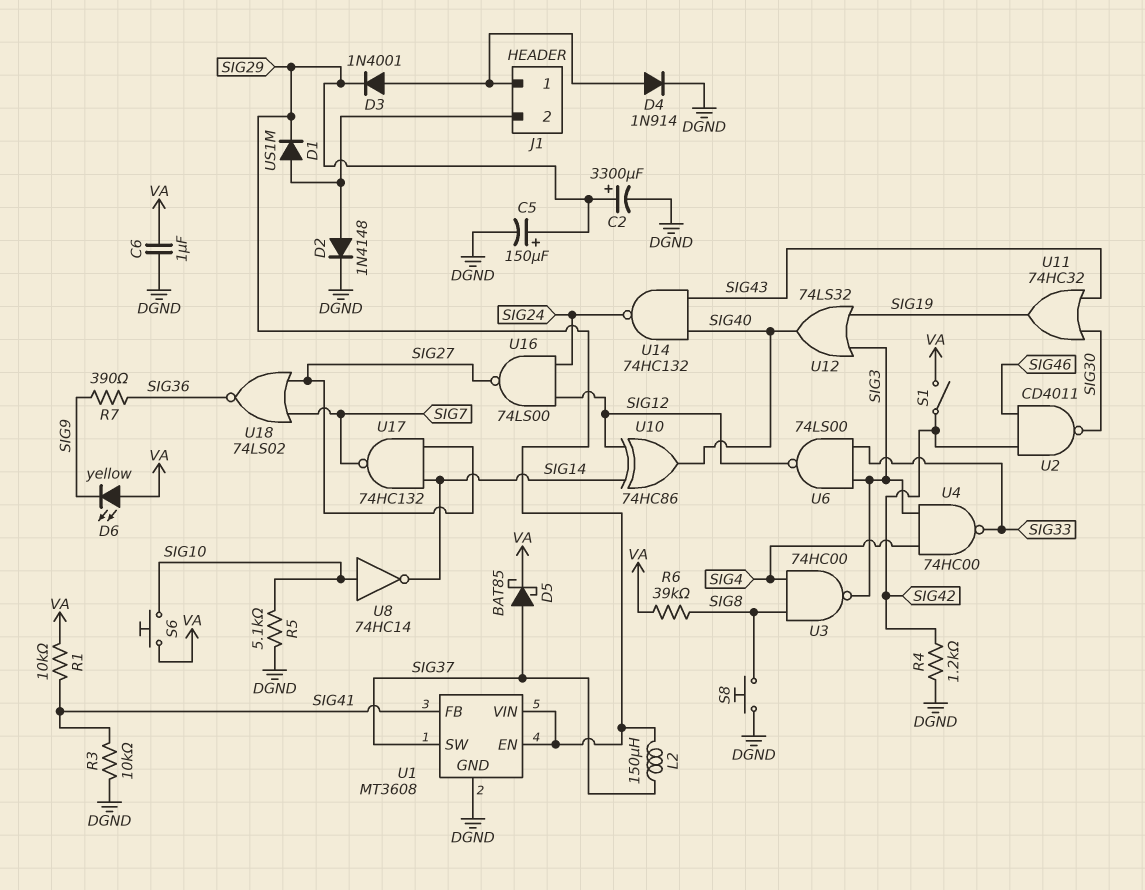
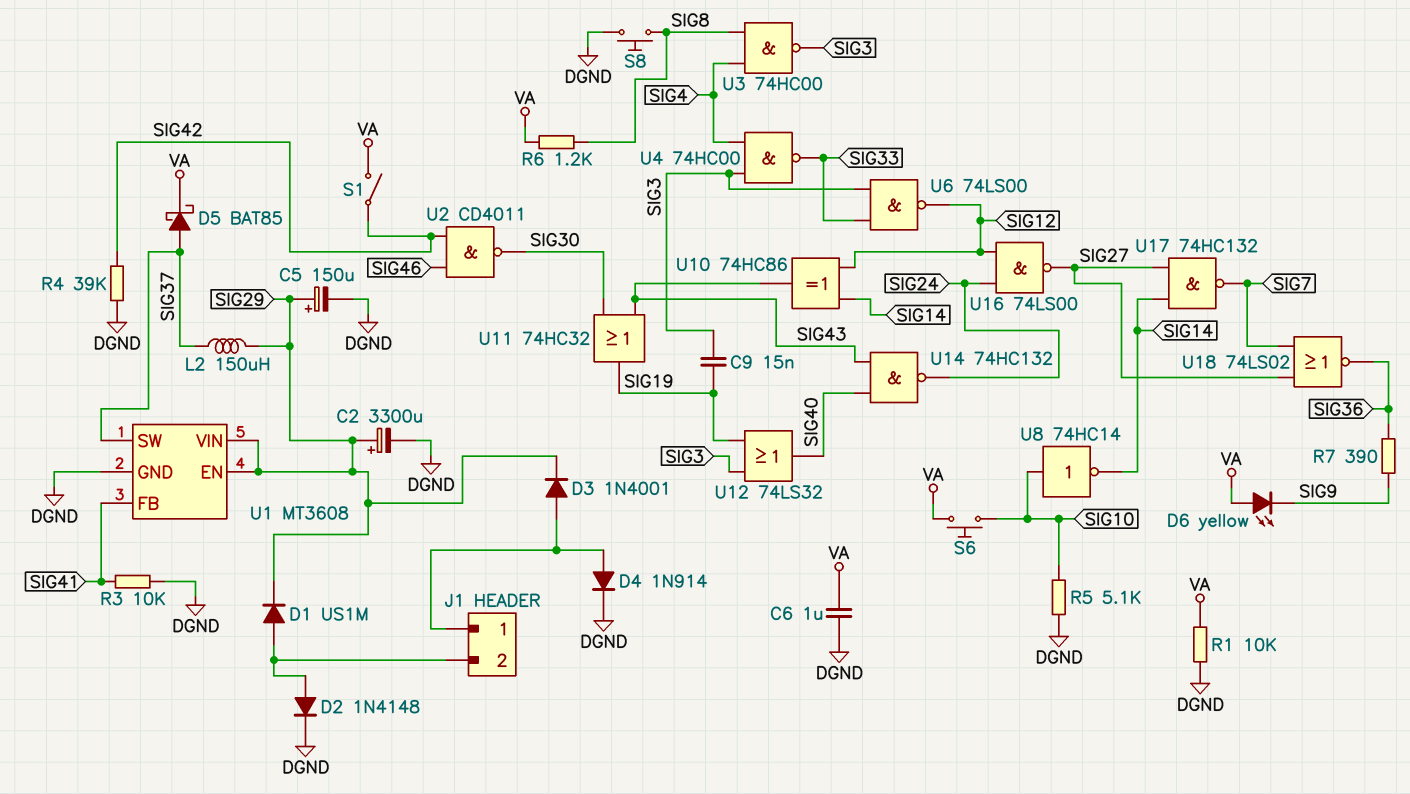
C9: none -> 15nF (SIG3, SIG19)
R1: 10k (SIG41, VA) -> 10k (DGND, VA)
R4: 1.2k (DGND, SIG42) -> 39k (DGND, SIG42)
R6: 39k (SIG8, VA) -> 1.2k (SIG8, VA)
U10: XOR 74HC86 (in SIG12, in SIG14, out SIG40) -> XOR 74HC86 (in SIG12, in SIG14, out SIG43)

